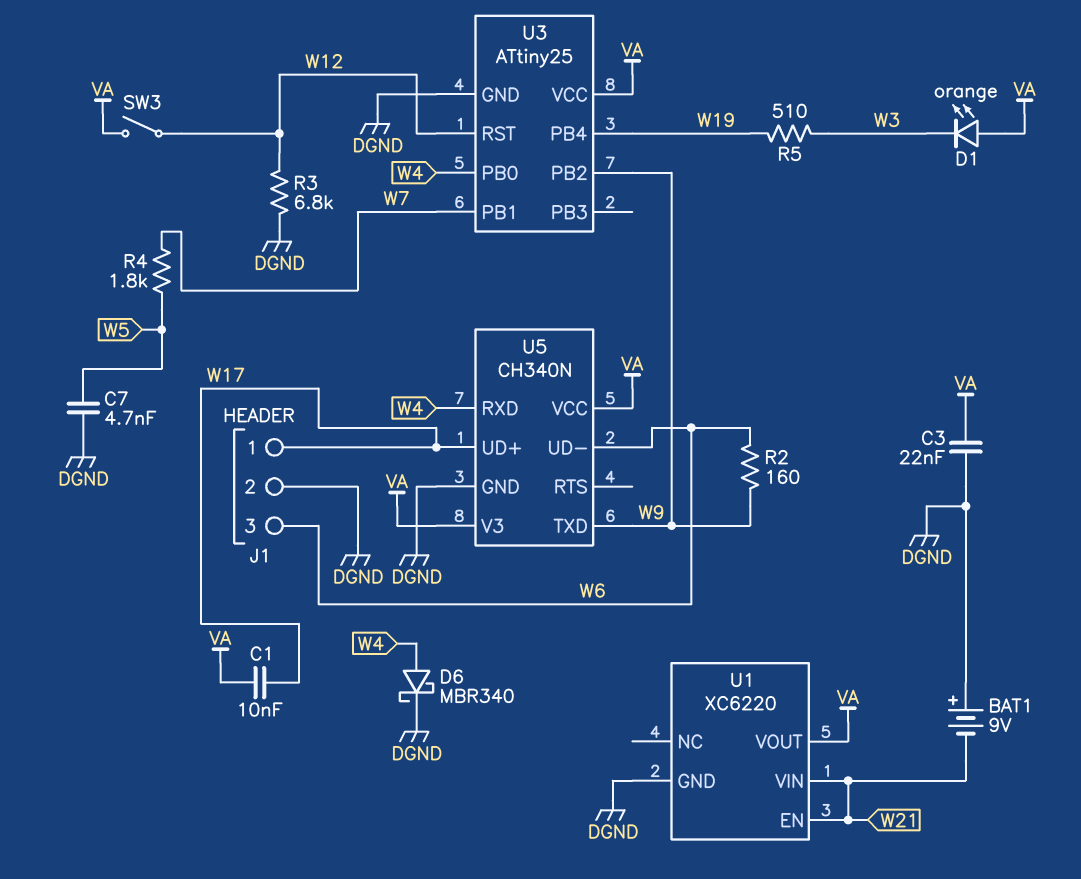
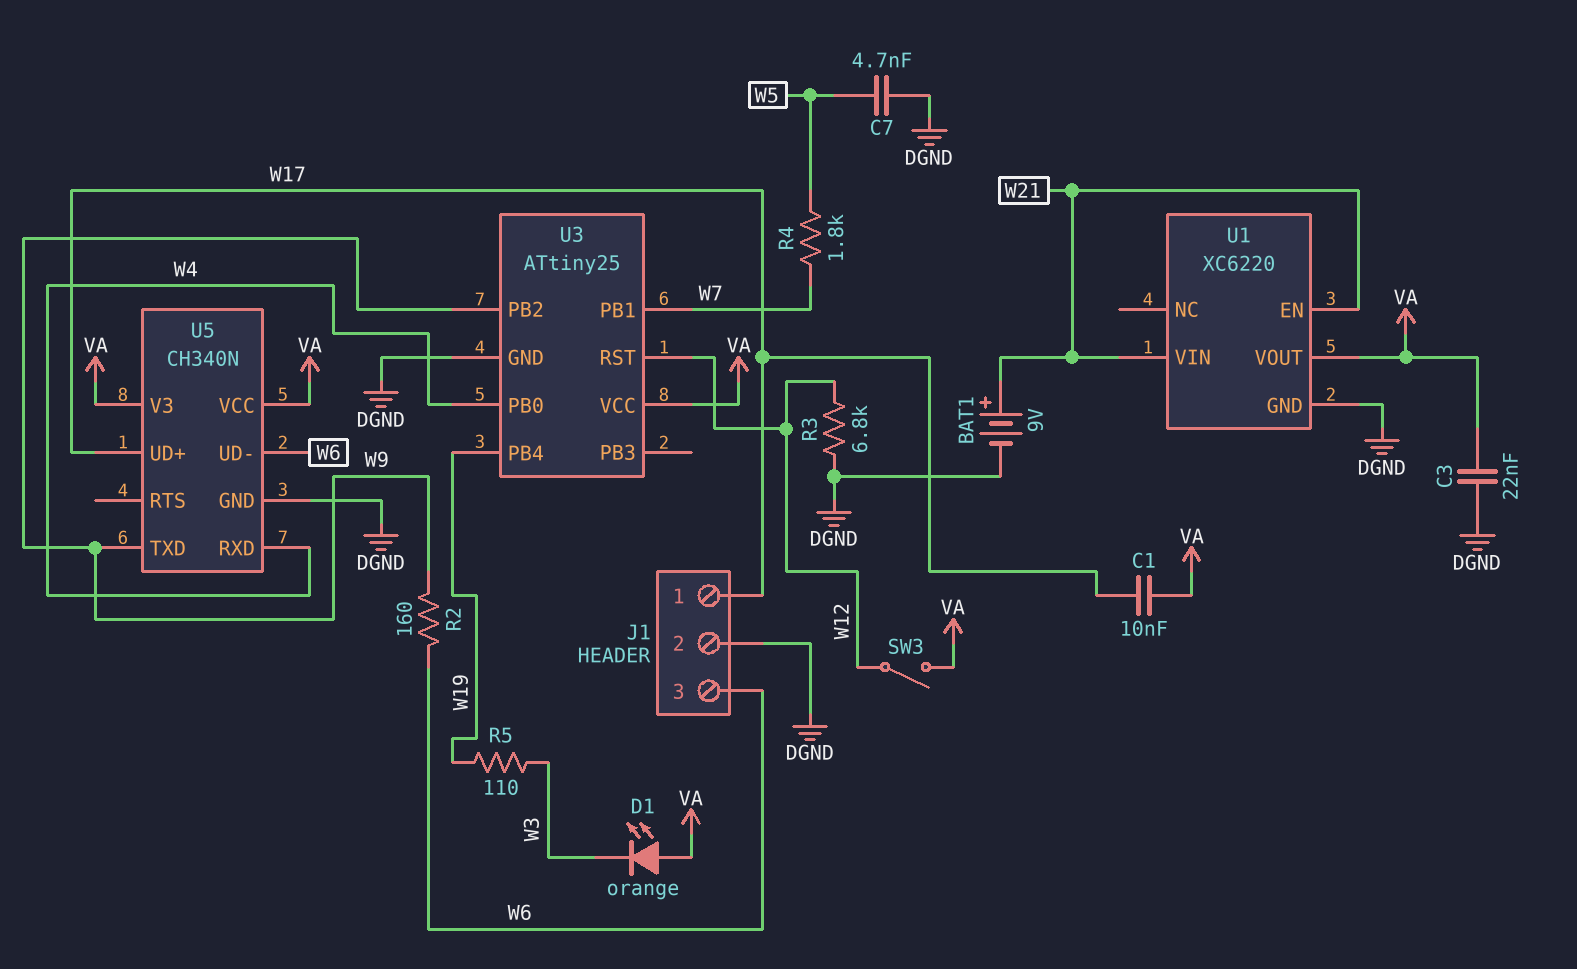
BAT1: 9V (plus DGND, minus W21) -> 9V (plus W21, minus DGND)
D6: schottky MBR340 (A W4, K DGND) -> none
R5: 510 (W3, W19) -> 110 (W3, W19)

